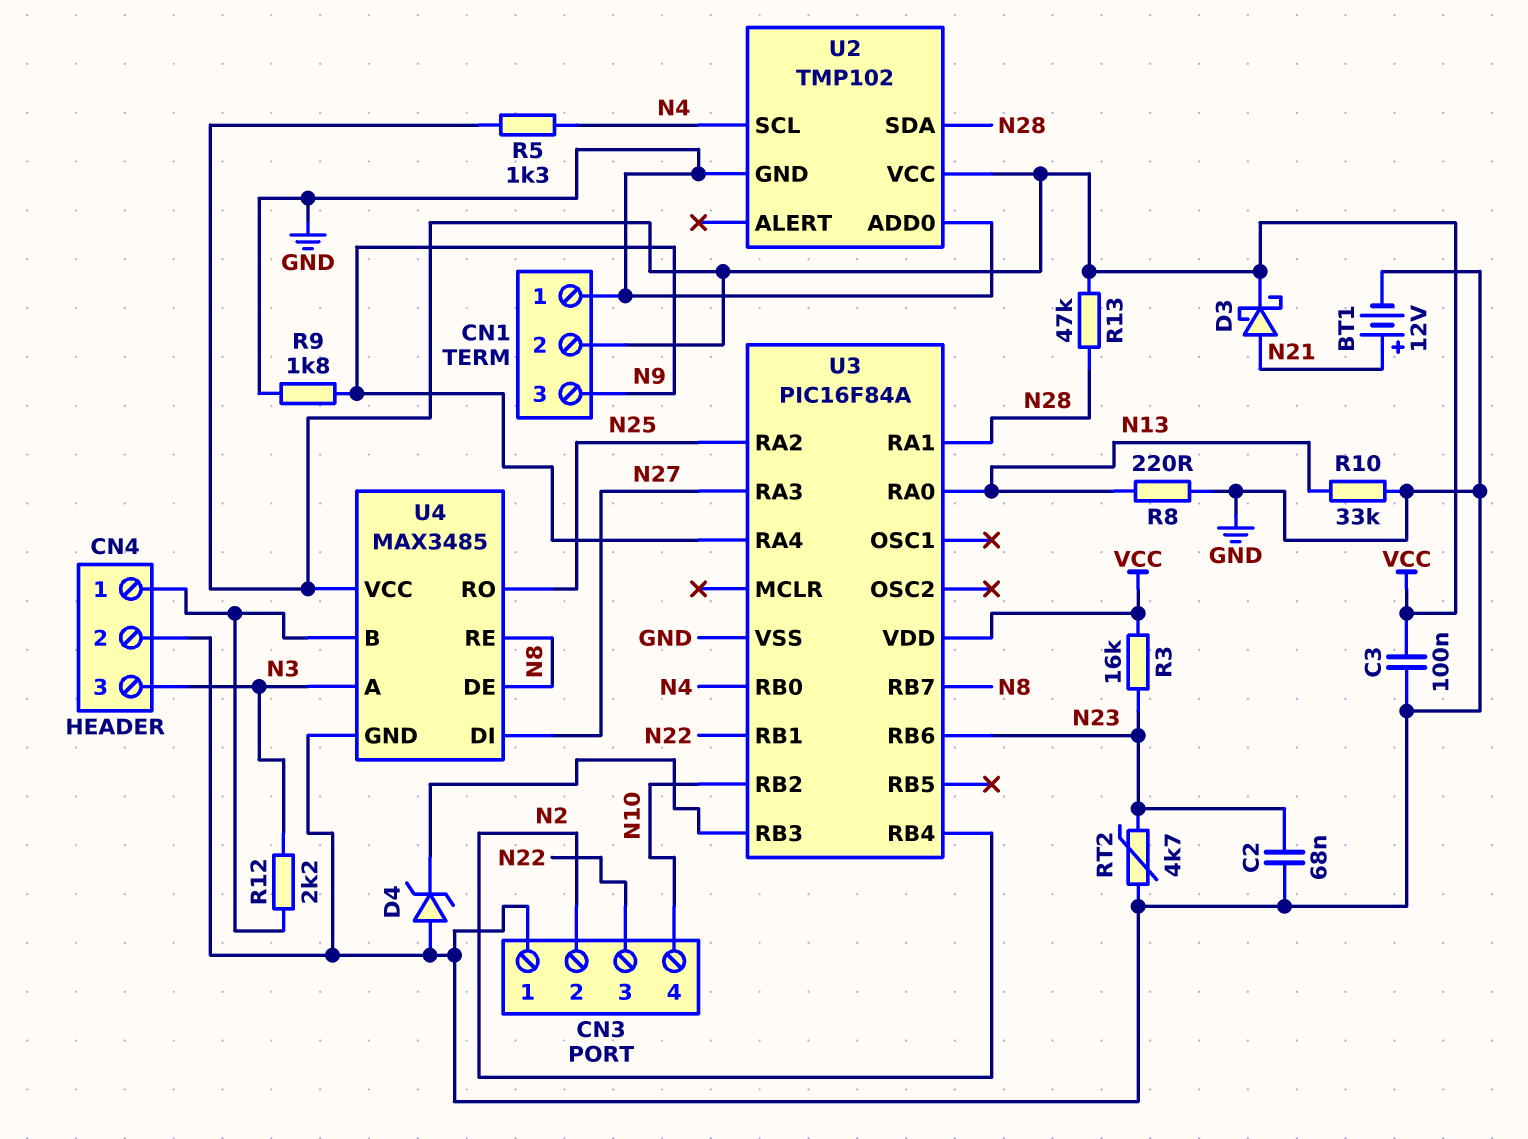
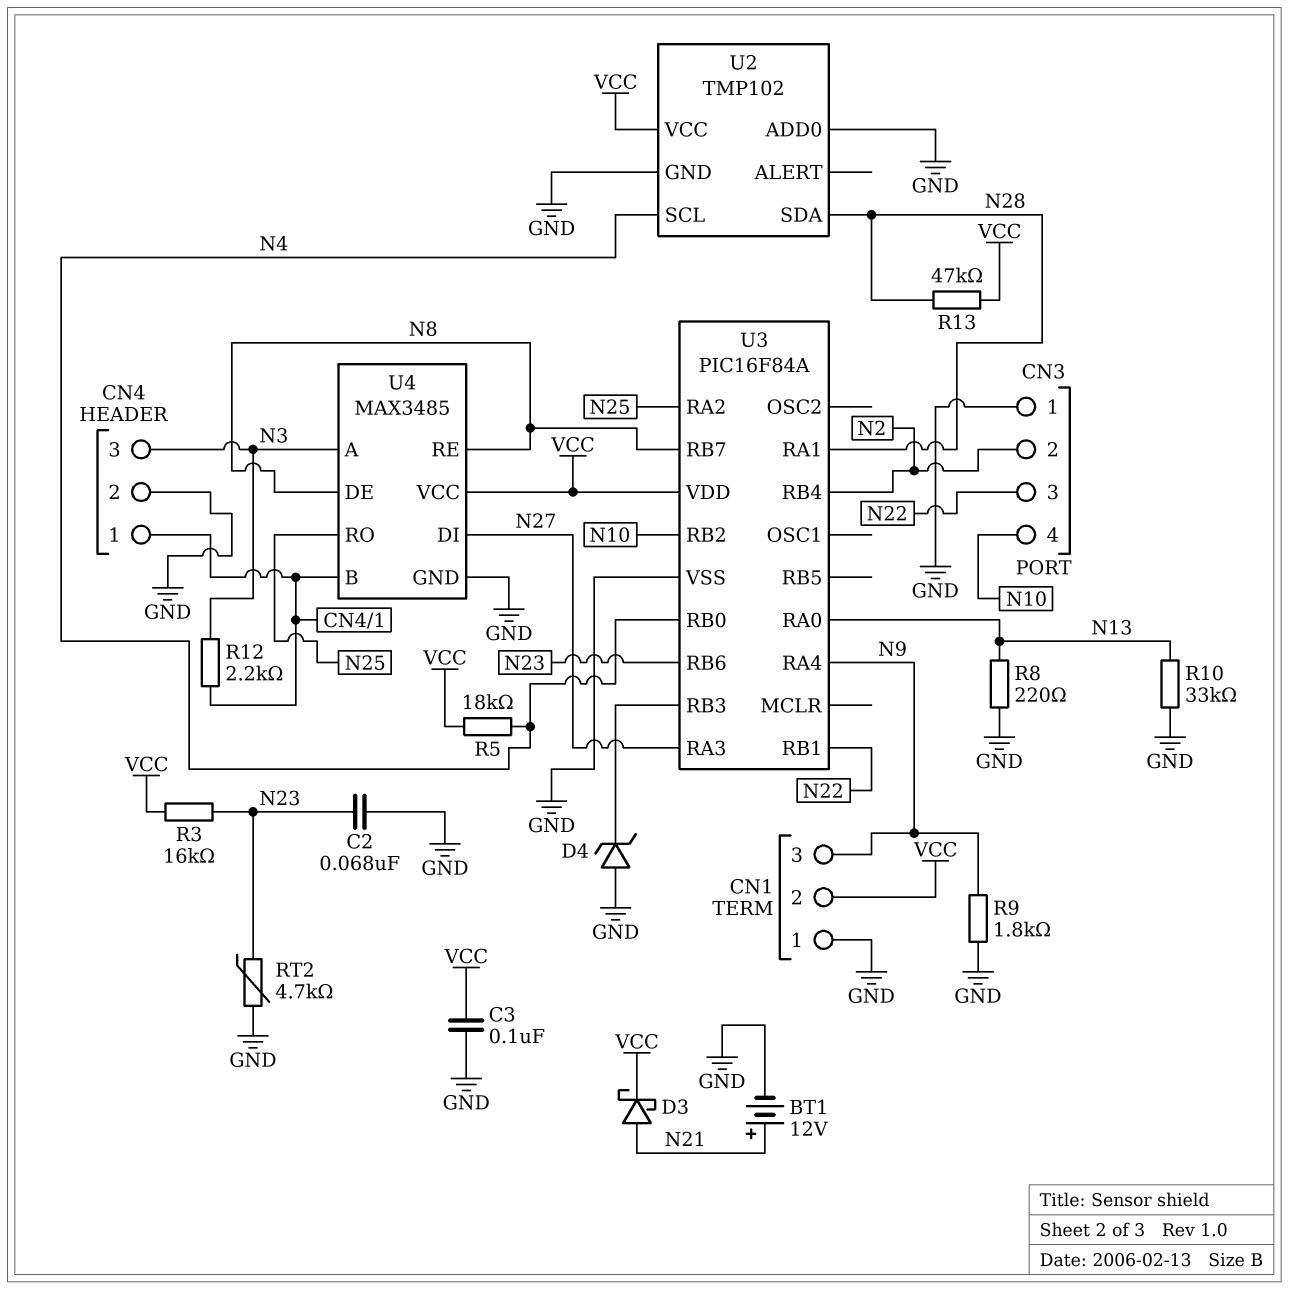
R5: 1.3k (N4, VCC) -> 18k (N4, VCC)

